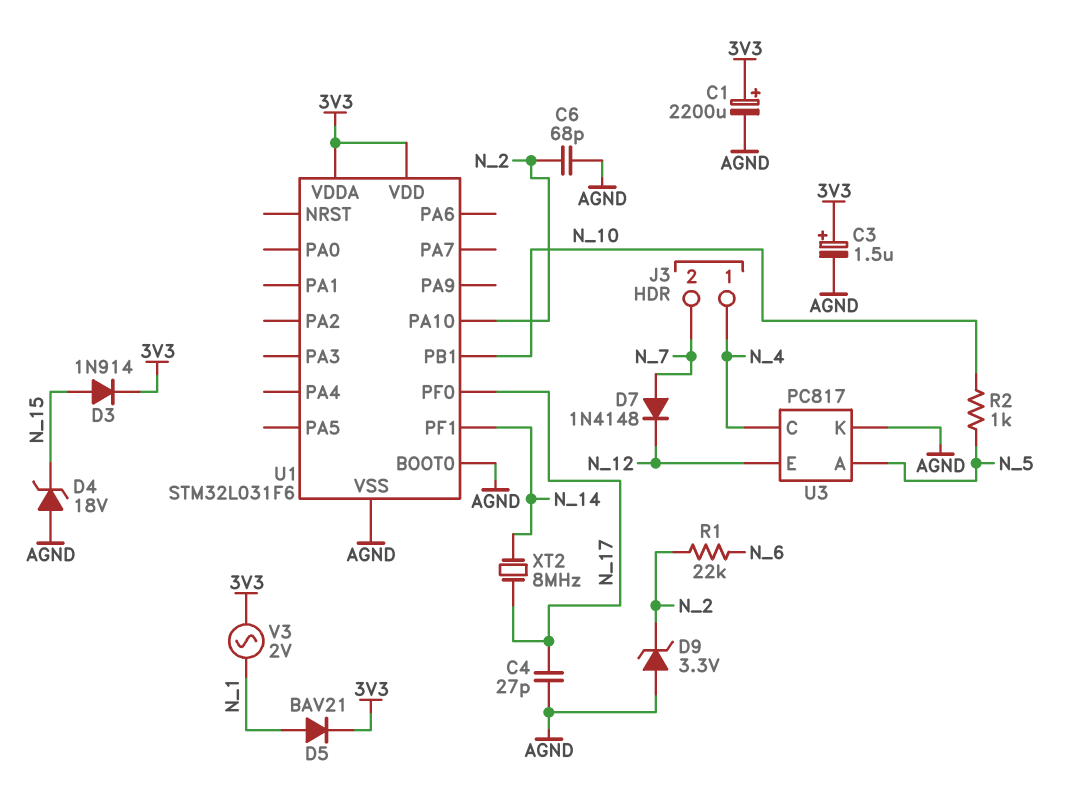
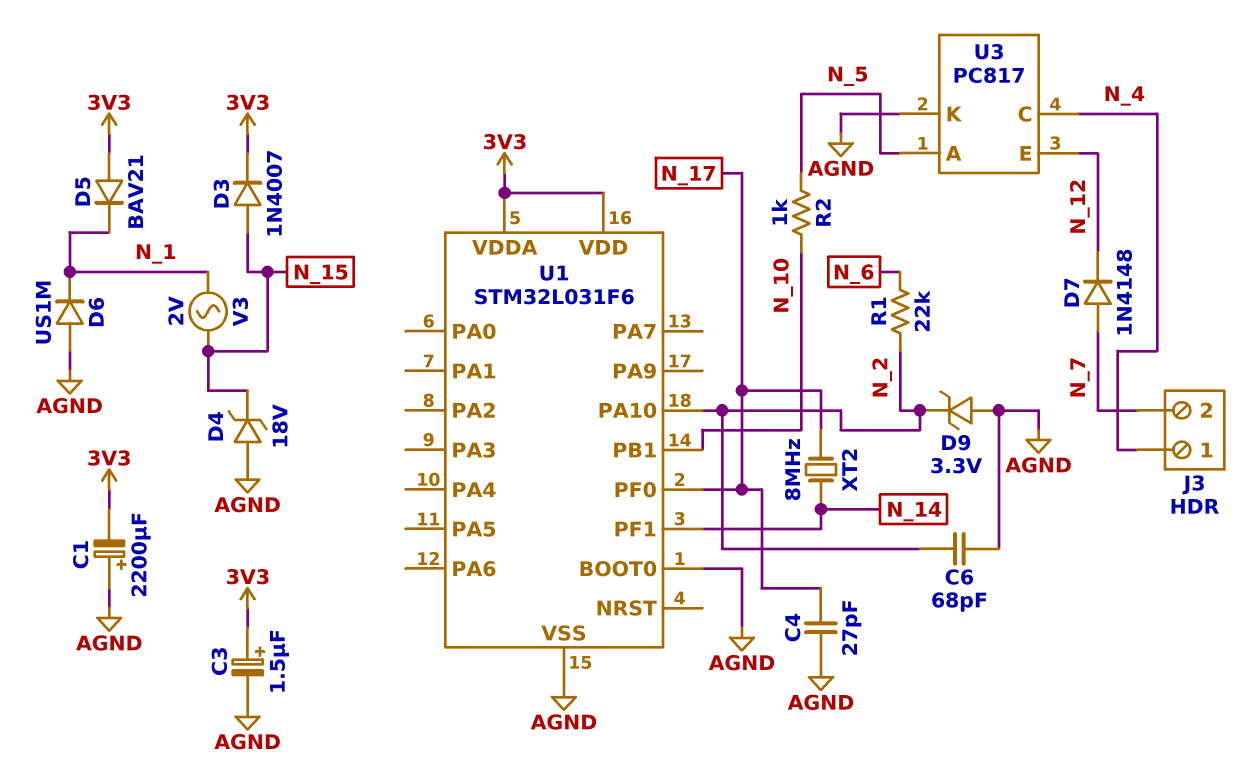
C1: 2200uF (plus 3V3, minus AGND) -> 2200uF (plus AGND, minus 3V3)
D3: diode 1N914 (A N_15, K 3V3) -> diode 1N4007 (A N_15, K 3V3)
D5: diode BAV21 (A N_1, K 3V3) -> diode BAV21 (A 3V3, K N_1)
D6: none -> diode US1M (A AGND, K N_1)
V3: AC 2V (3V3, N_1) -> AC 2V (N_1, N_15)

